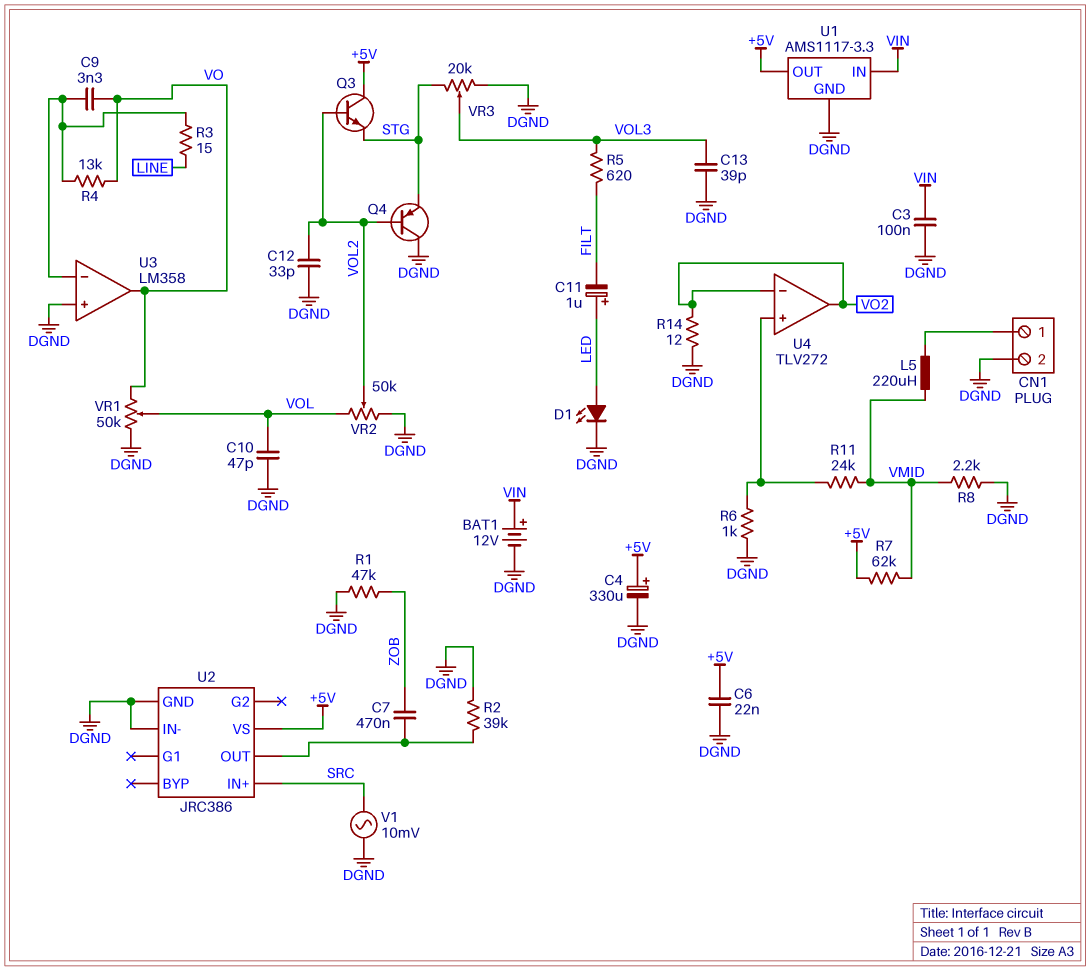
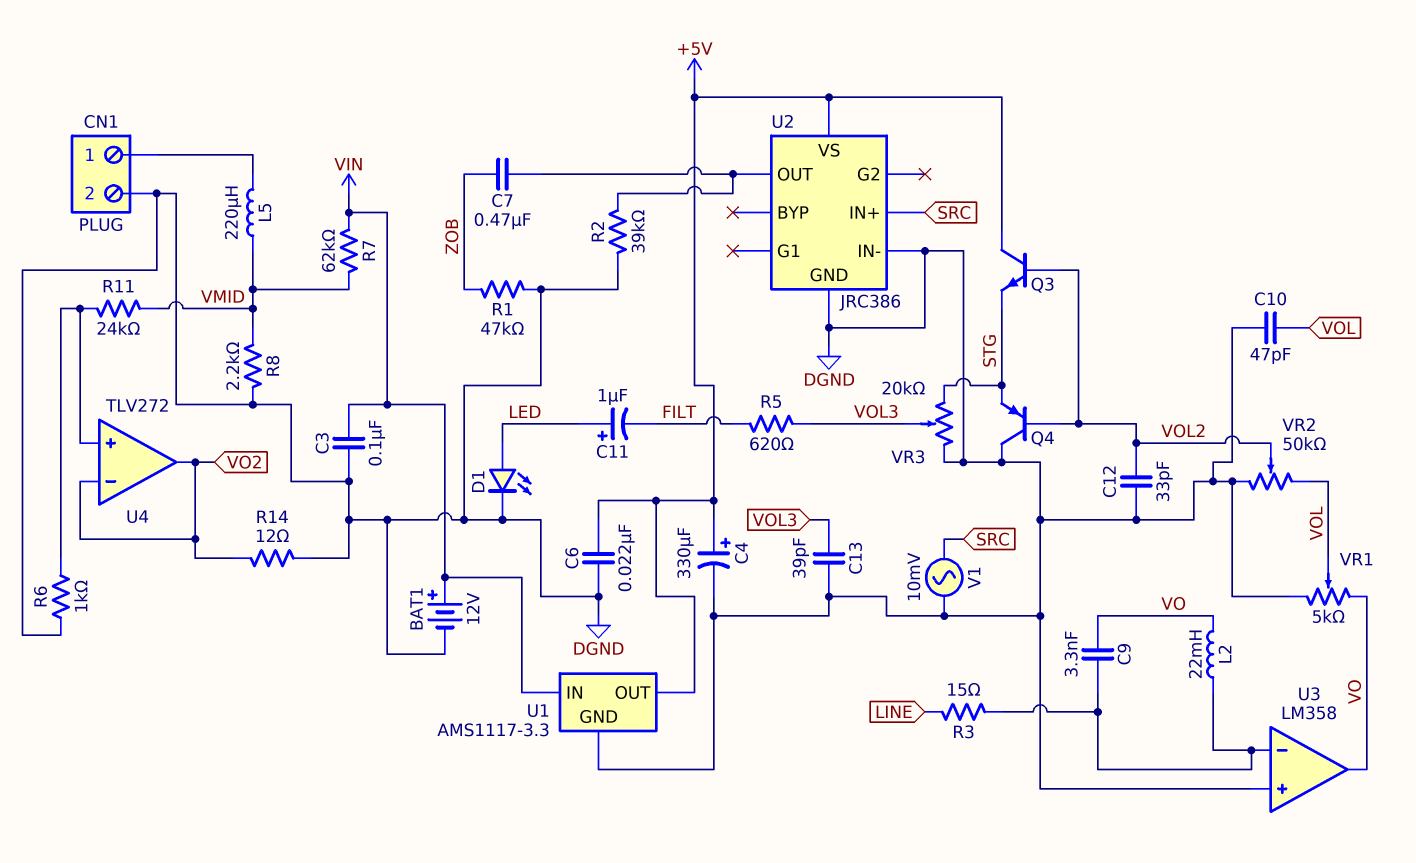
L2: none -> 22mH (U3/in-, VO)
R4: 13k (U3/in-, VO) -> none
R7: 62k (+5V, VMID) -> 62k (VIN, VMID)
VR1: 50k (DGND, VO, wiper VOL) -> 5k (DGND, VO, wiper VOL)

